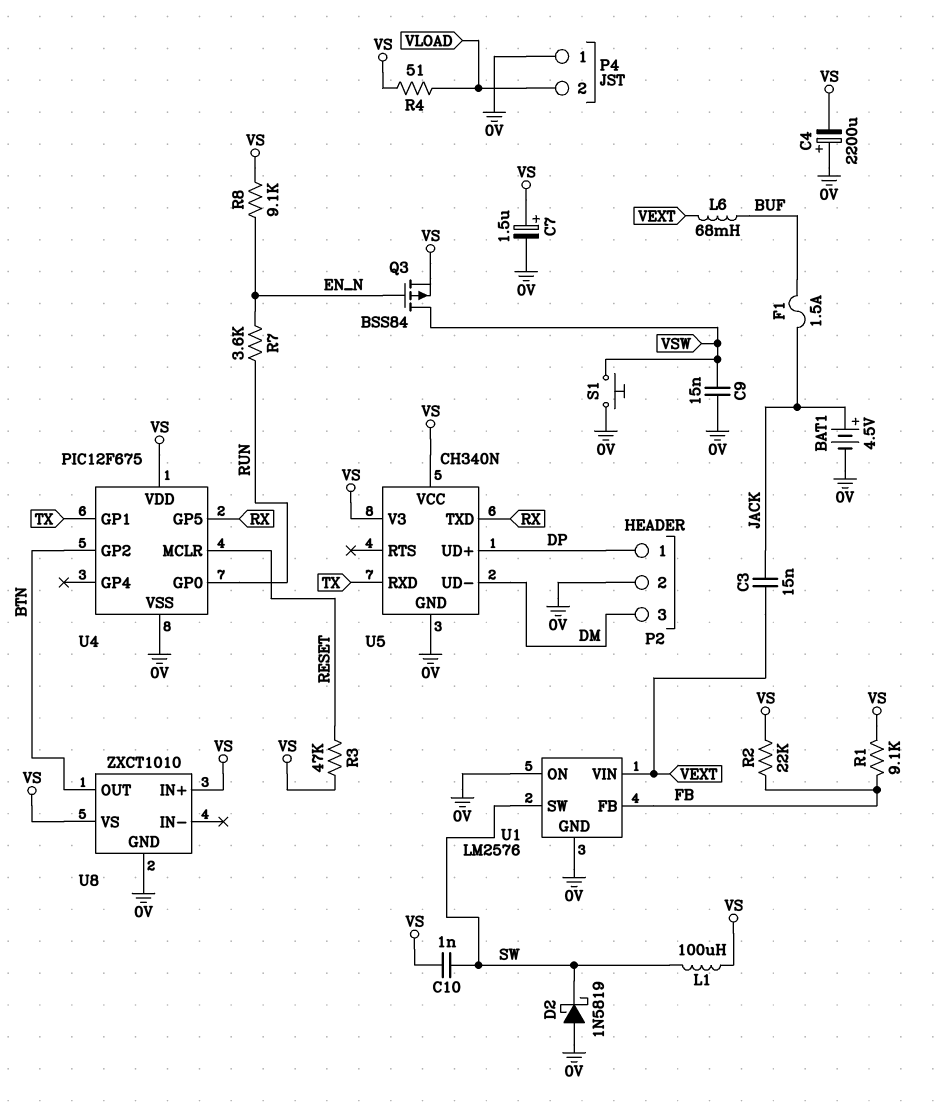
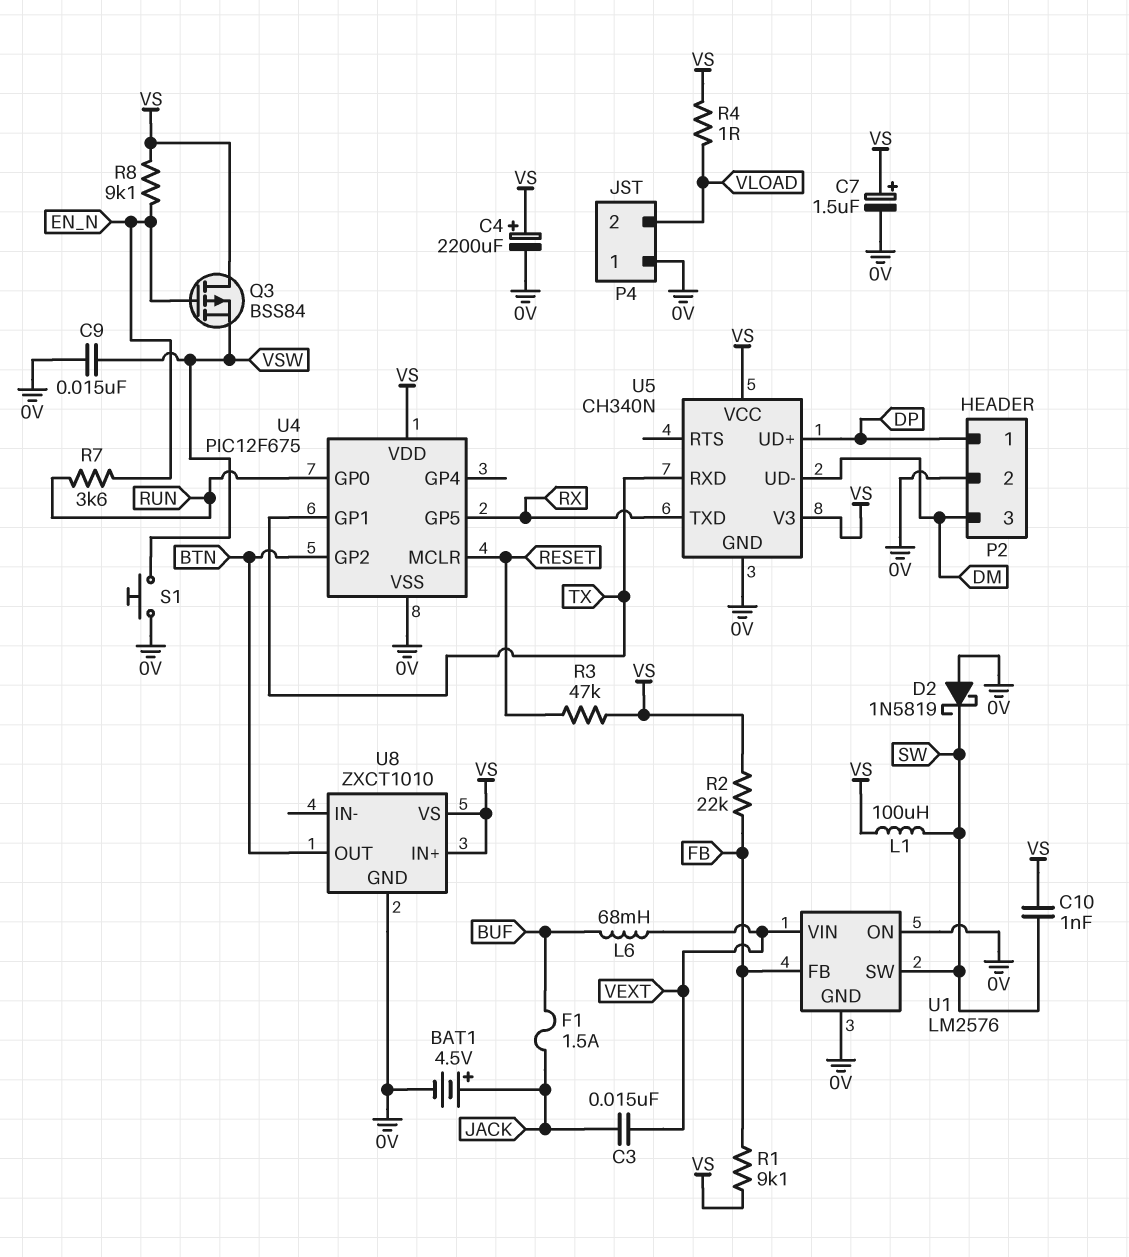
C4: 2200uF (plus 0V, minus VS) -> 2200uF (plus VS, minus 0V)
Q3: PMOS BSS84 (G EN_N, D VSW, S VS) -> PMOS BSS84 (G EN_N, D VS, S VSW)
R4: 51 (VLOAD, VS) -> 1 (VLOAD, VS)

